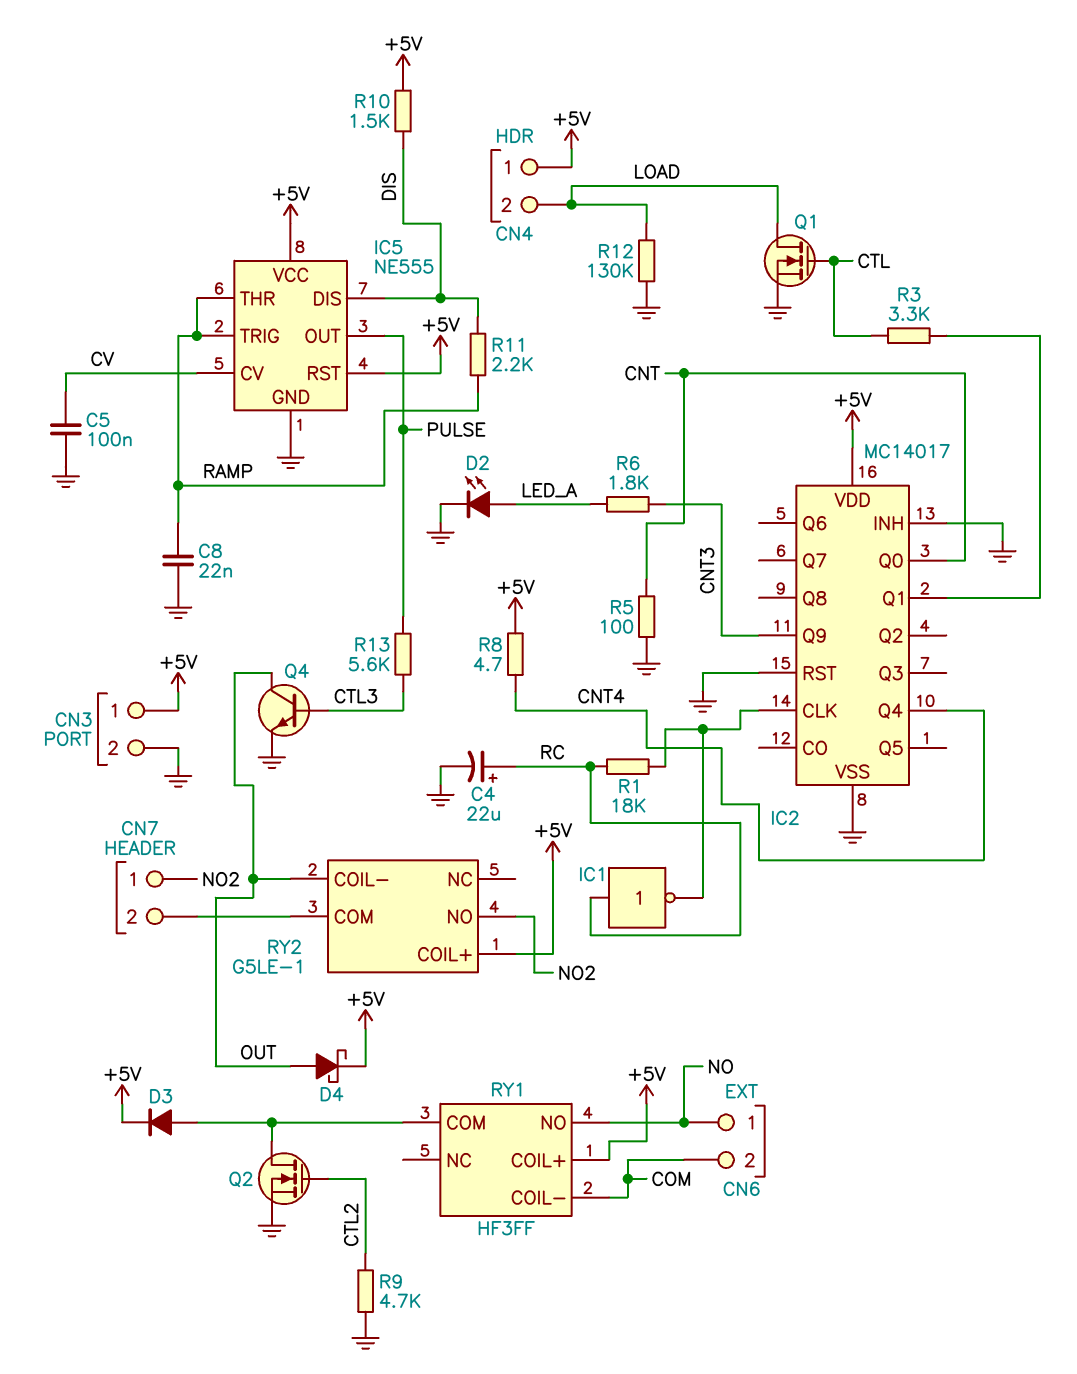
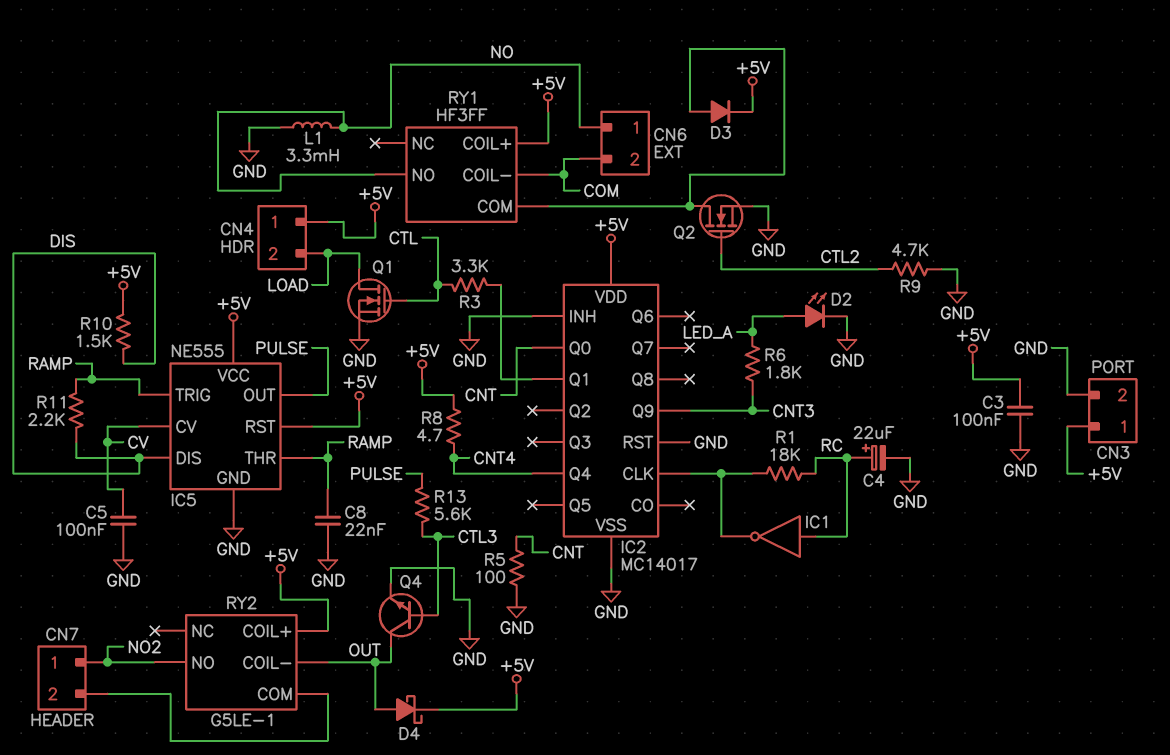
C3: none -> 100nF (+5V, GND)
L1: none -> 3.3mH (GND, NO)
R12: 130k (GND, LOAD) -> none

